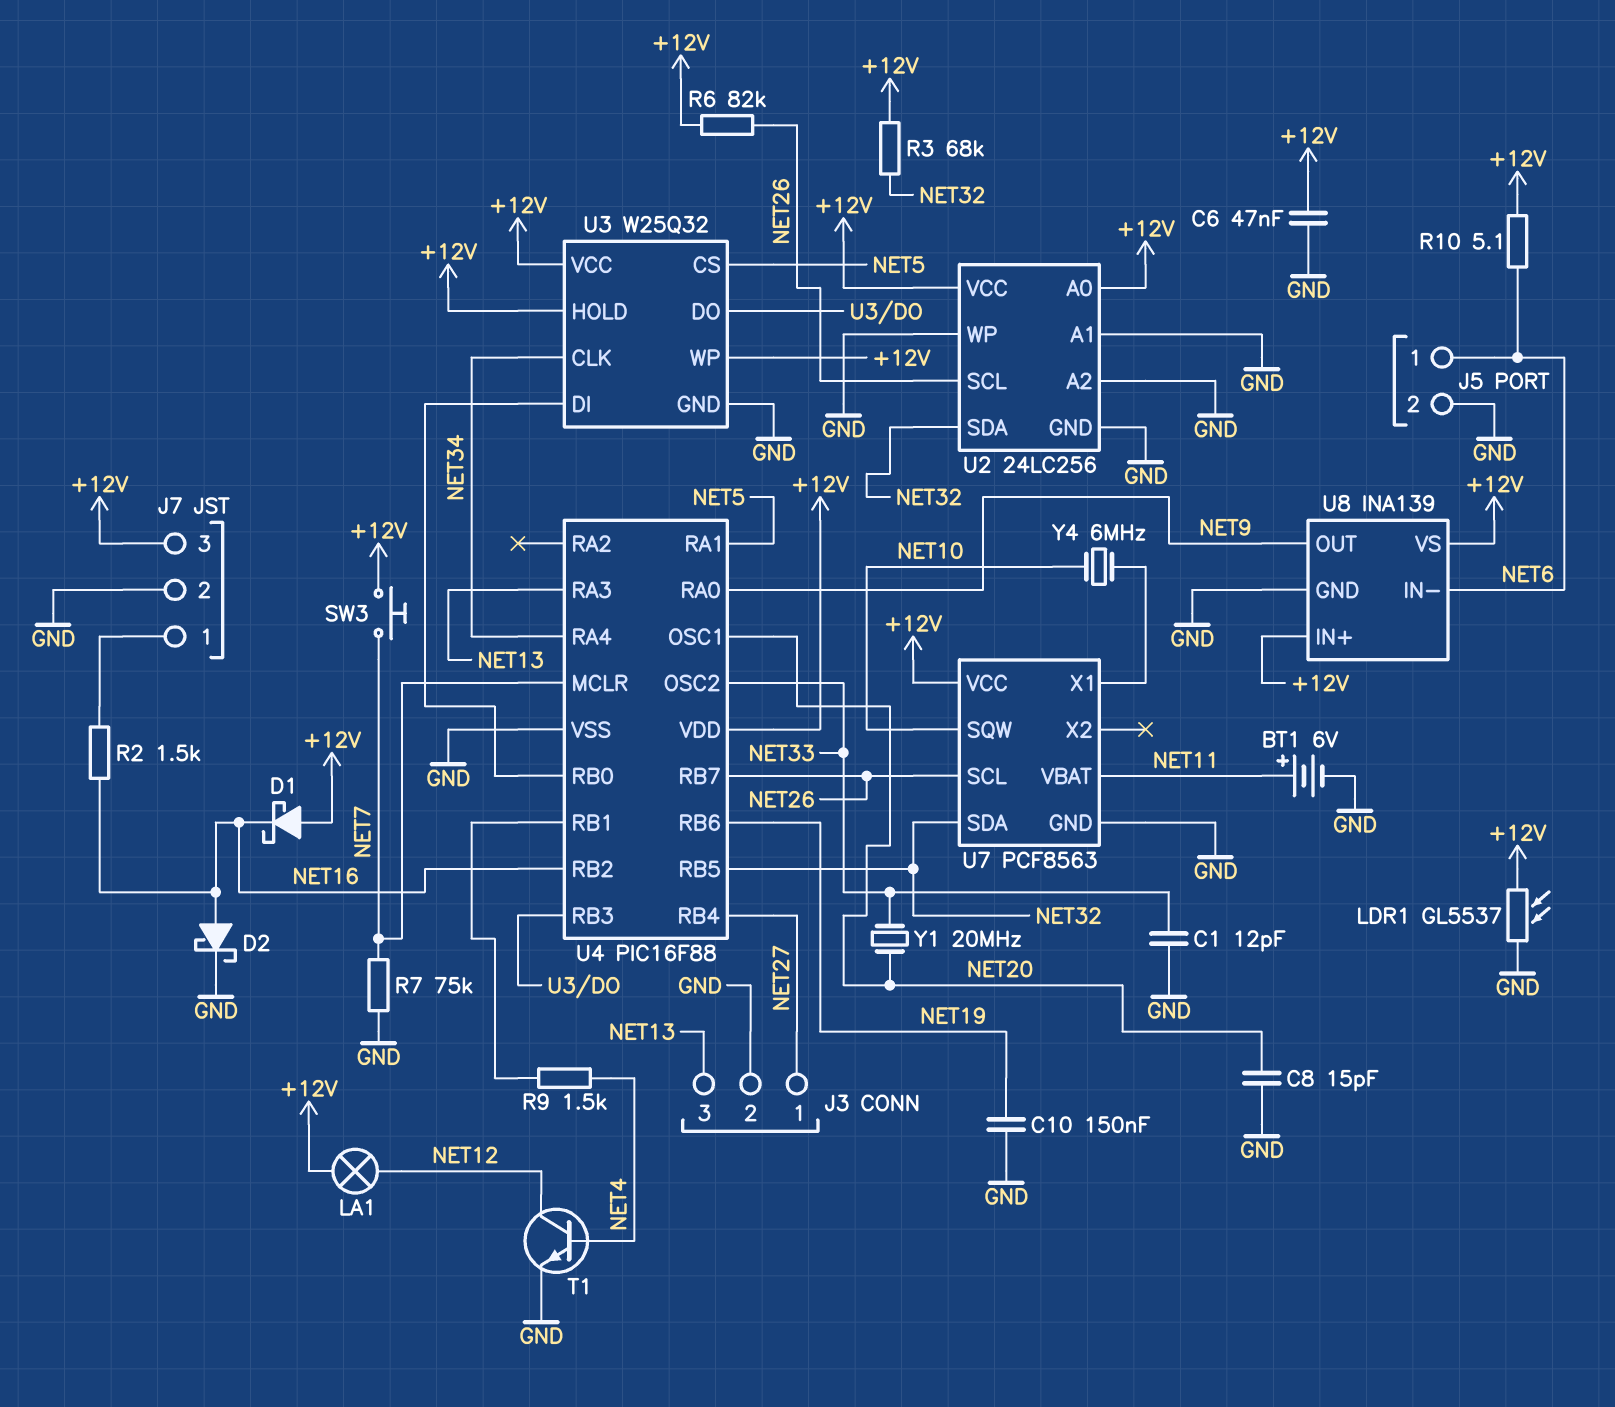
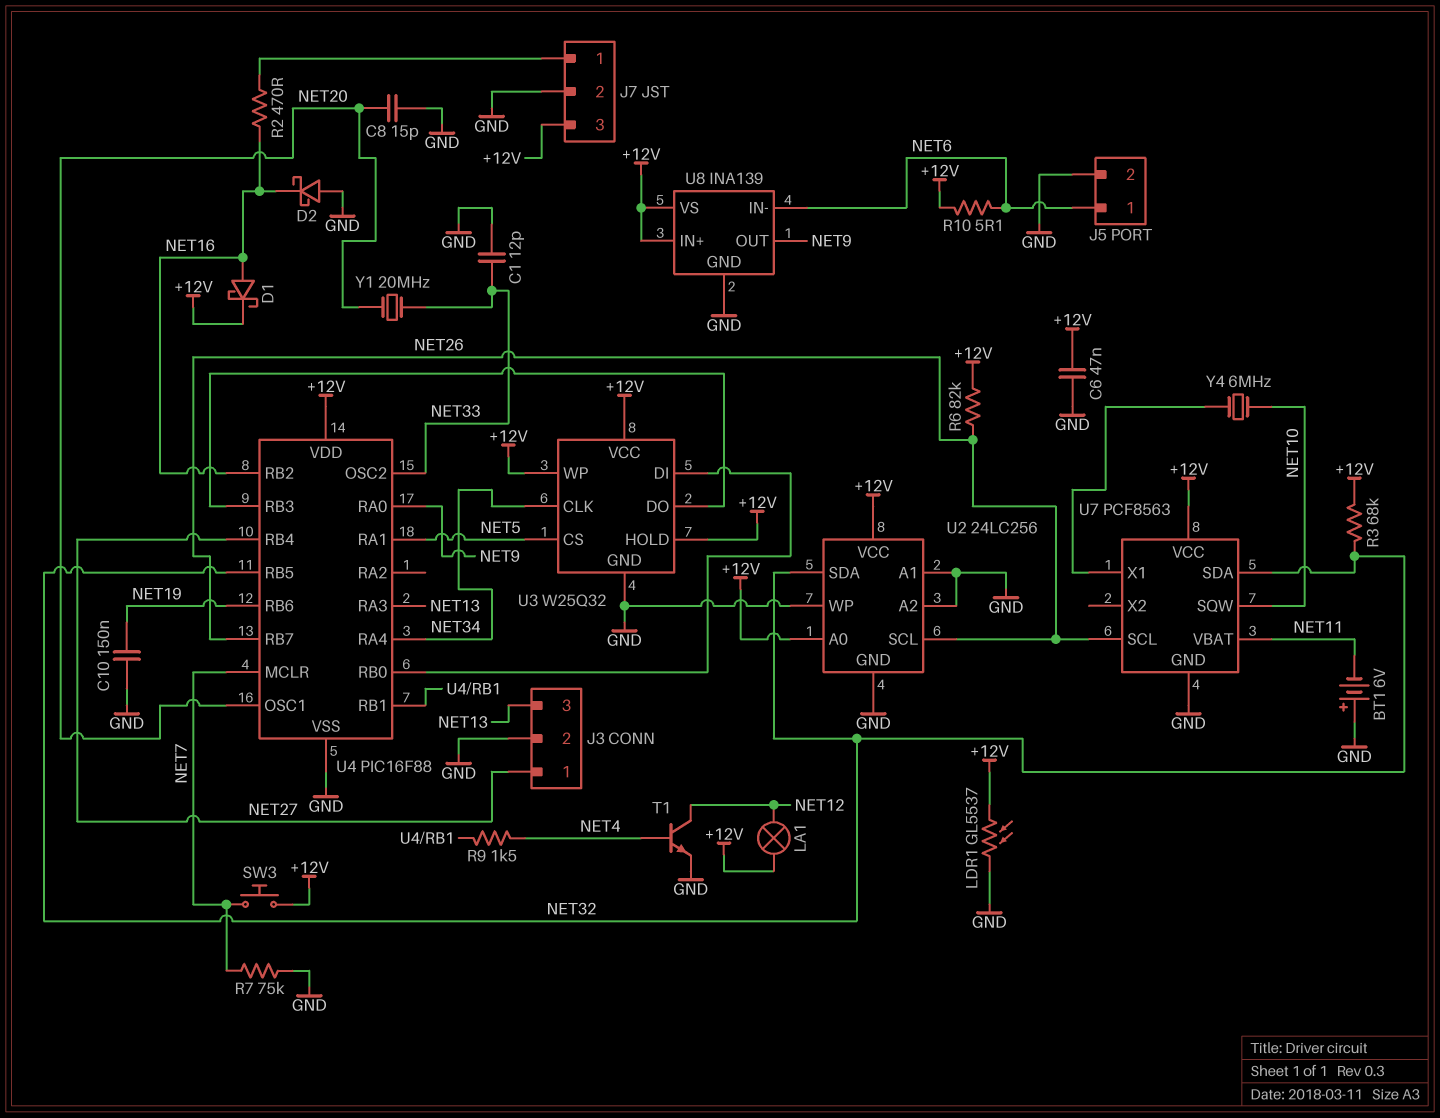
BT1: 6V (plus NET11, minus GND) -> 6V (plus GND, minus NET11)
D1: schottky (A +12V, K NET16) -> schottky (A NET16, K +12V)
D2: schottky (A NET16, K GND) -> schottky (A GND, K NET16)
R2: 1.5k (J7/1, NET16) -> 470 (J7/1, NET16)

